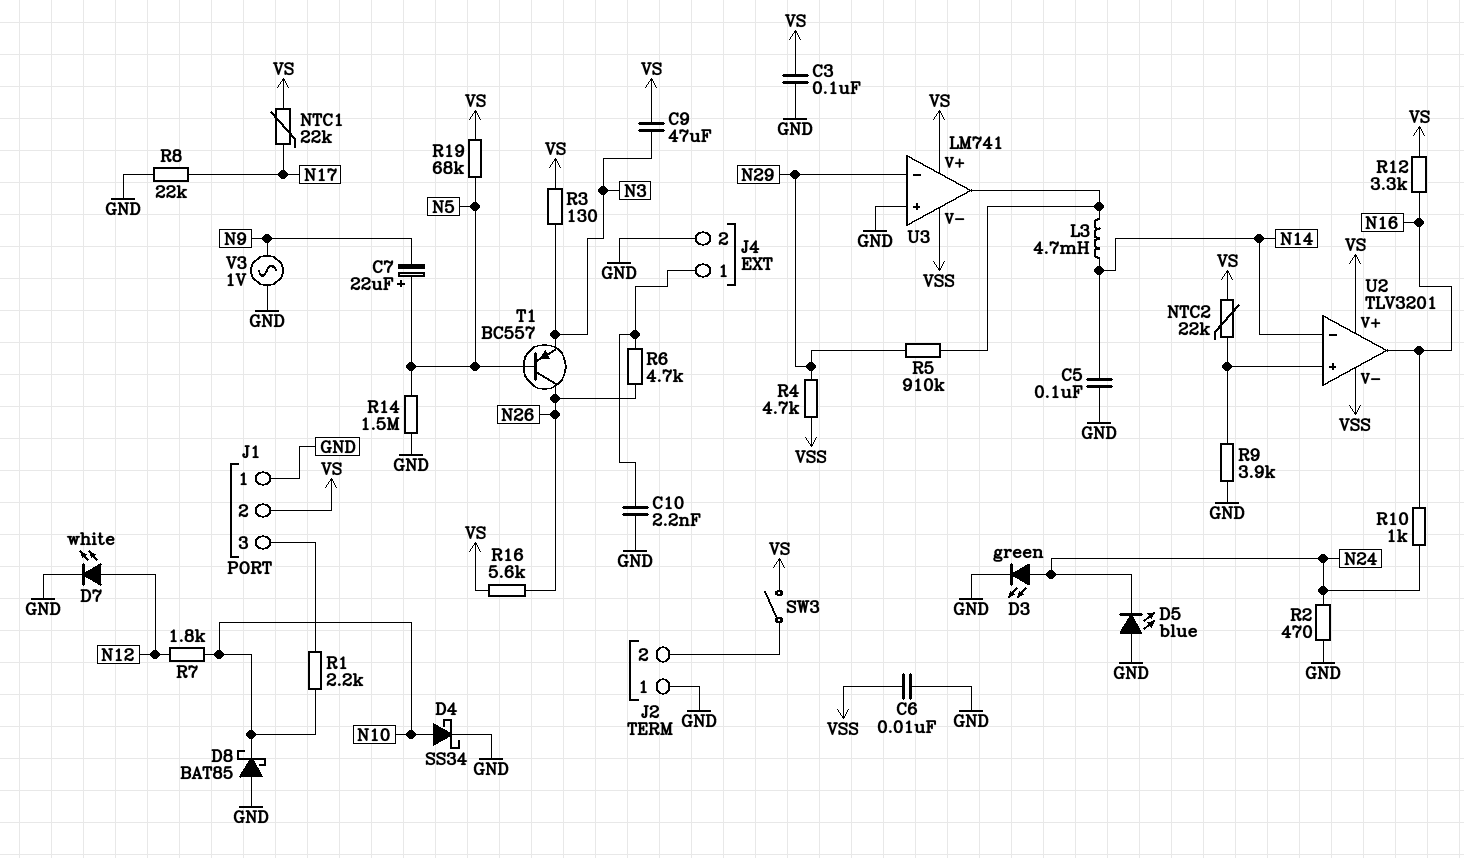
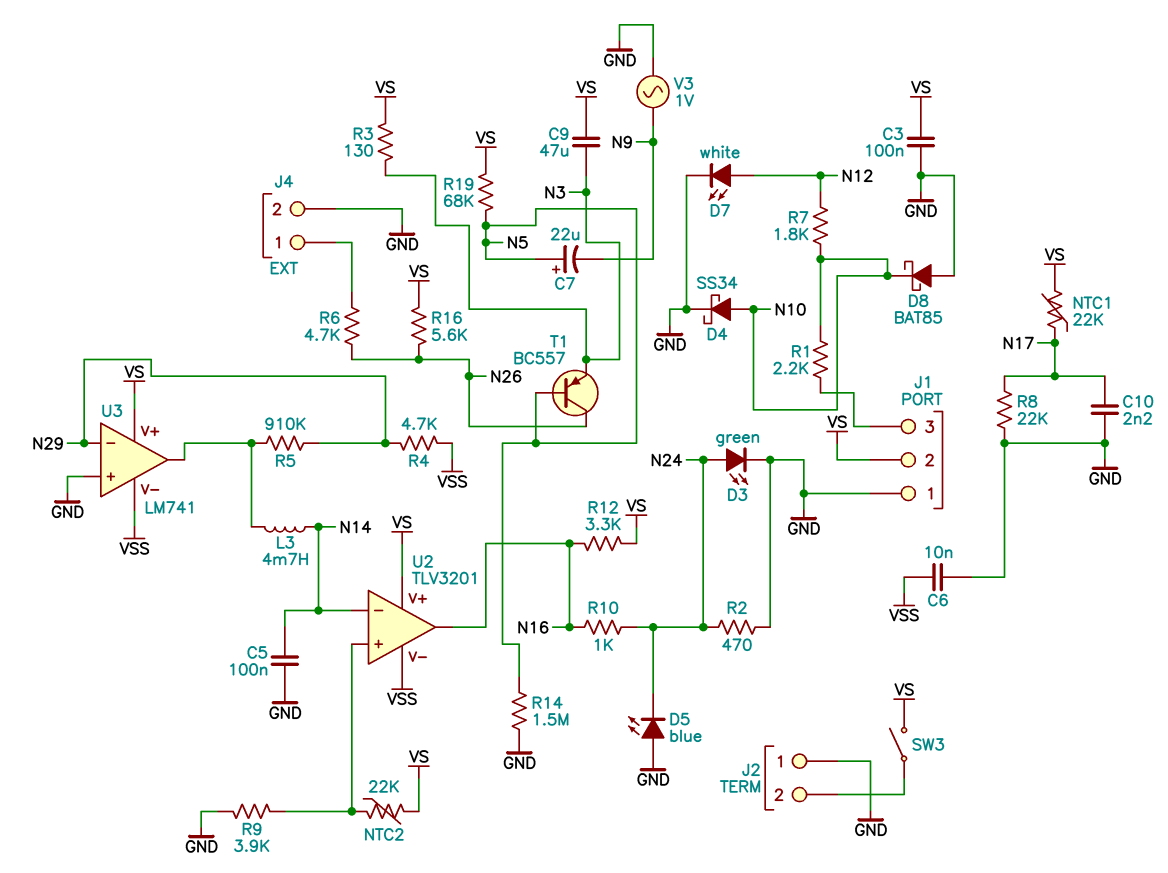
C10: 2.2nF (GND, J4/1) -> 2.2nF (GND, N17)

